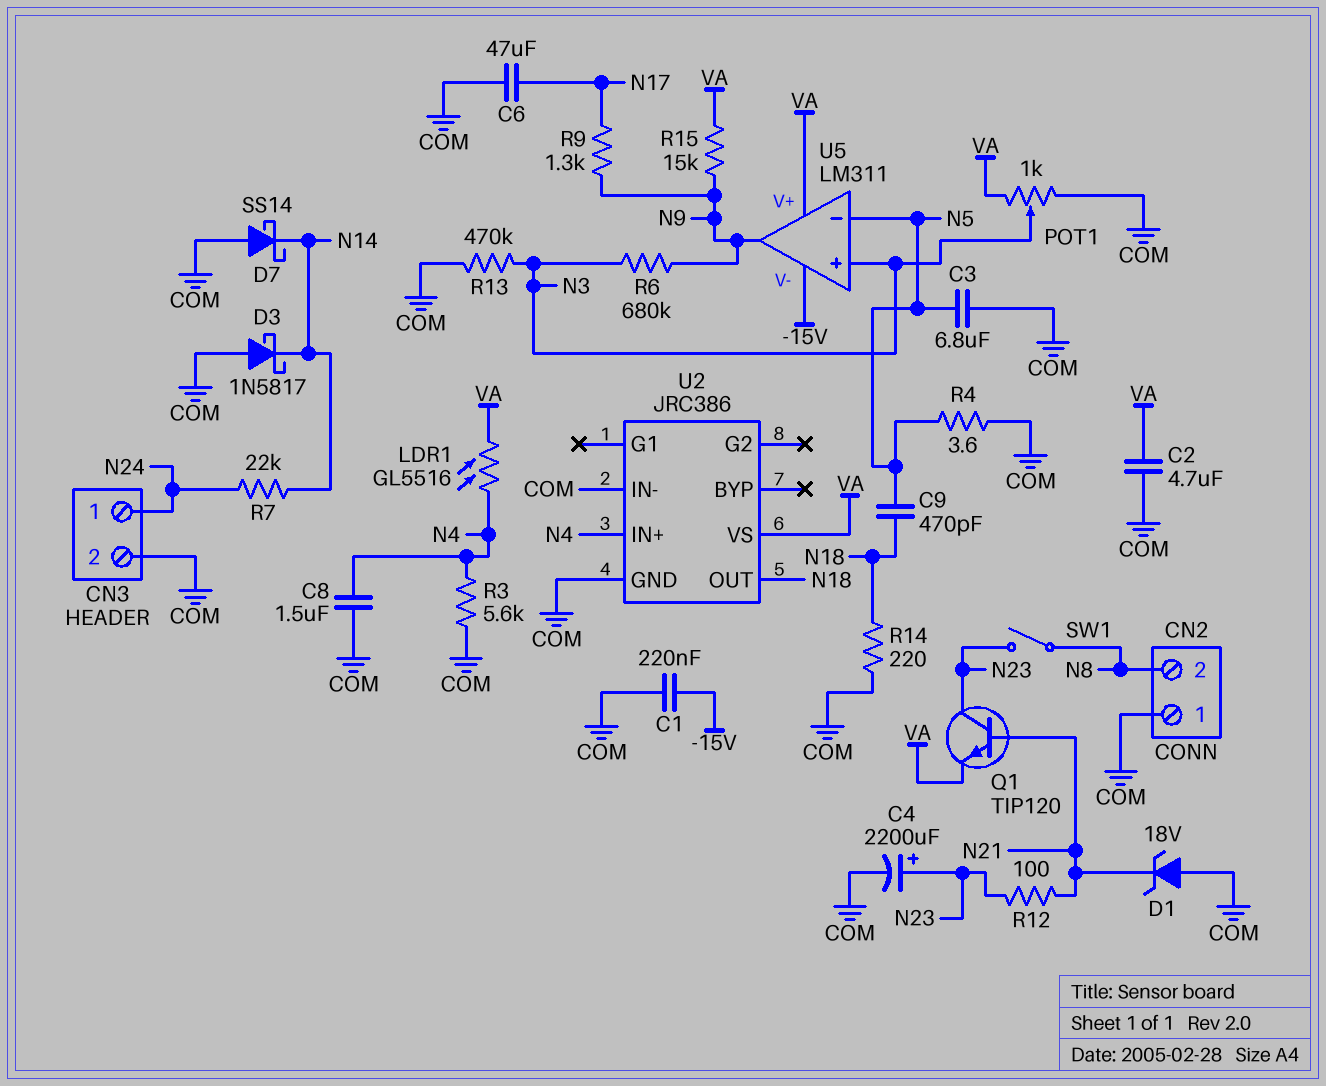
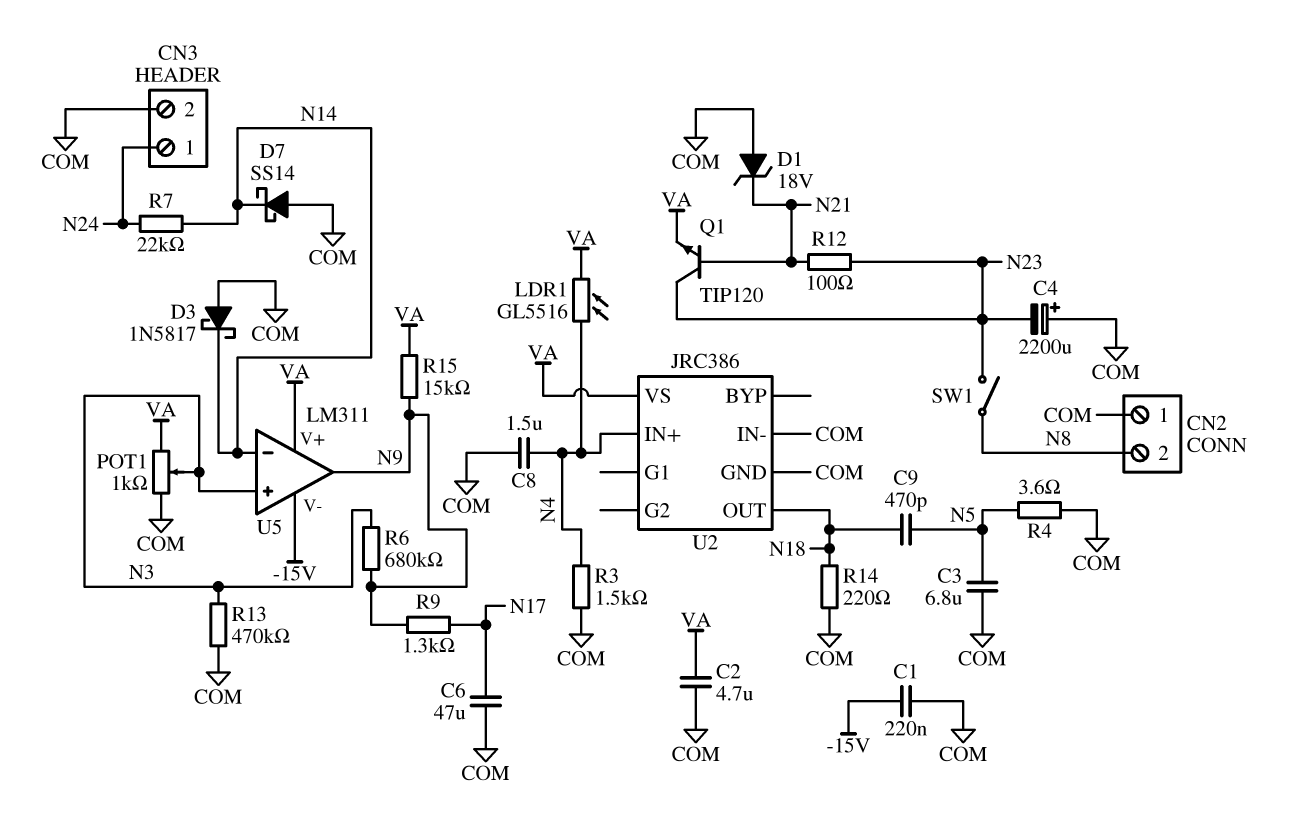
C4: 2200uF (plus N23, minus COM) -> 2200uF (plus COM, minus N23)
R3: 5.6k (COM, N4) -> 1.5k (COM, N4)
U5 pin in-: N5 -> N14

